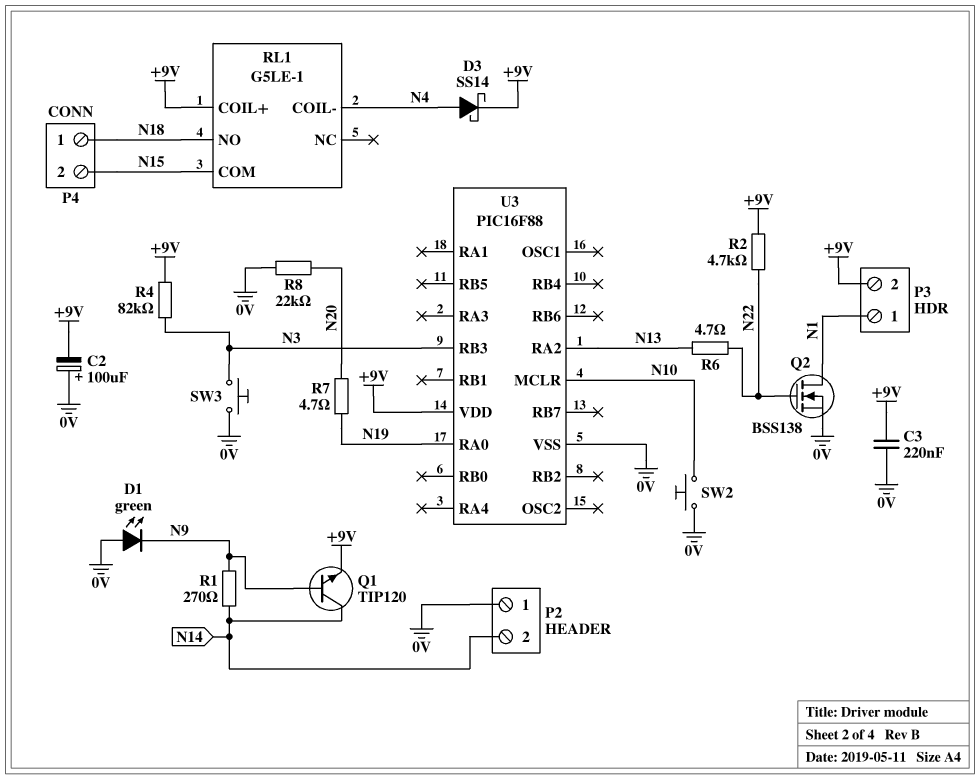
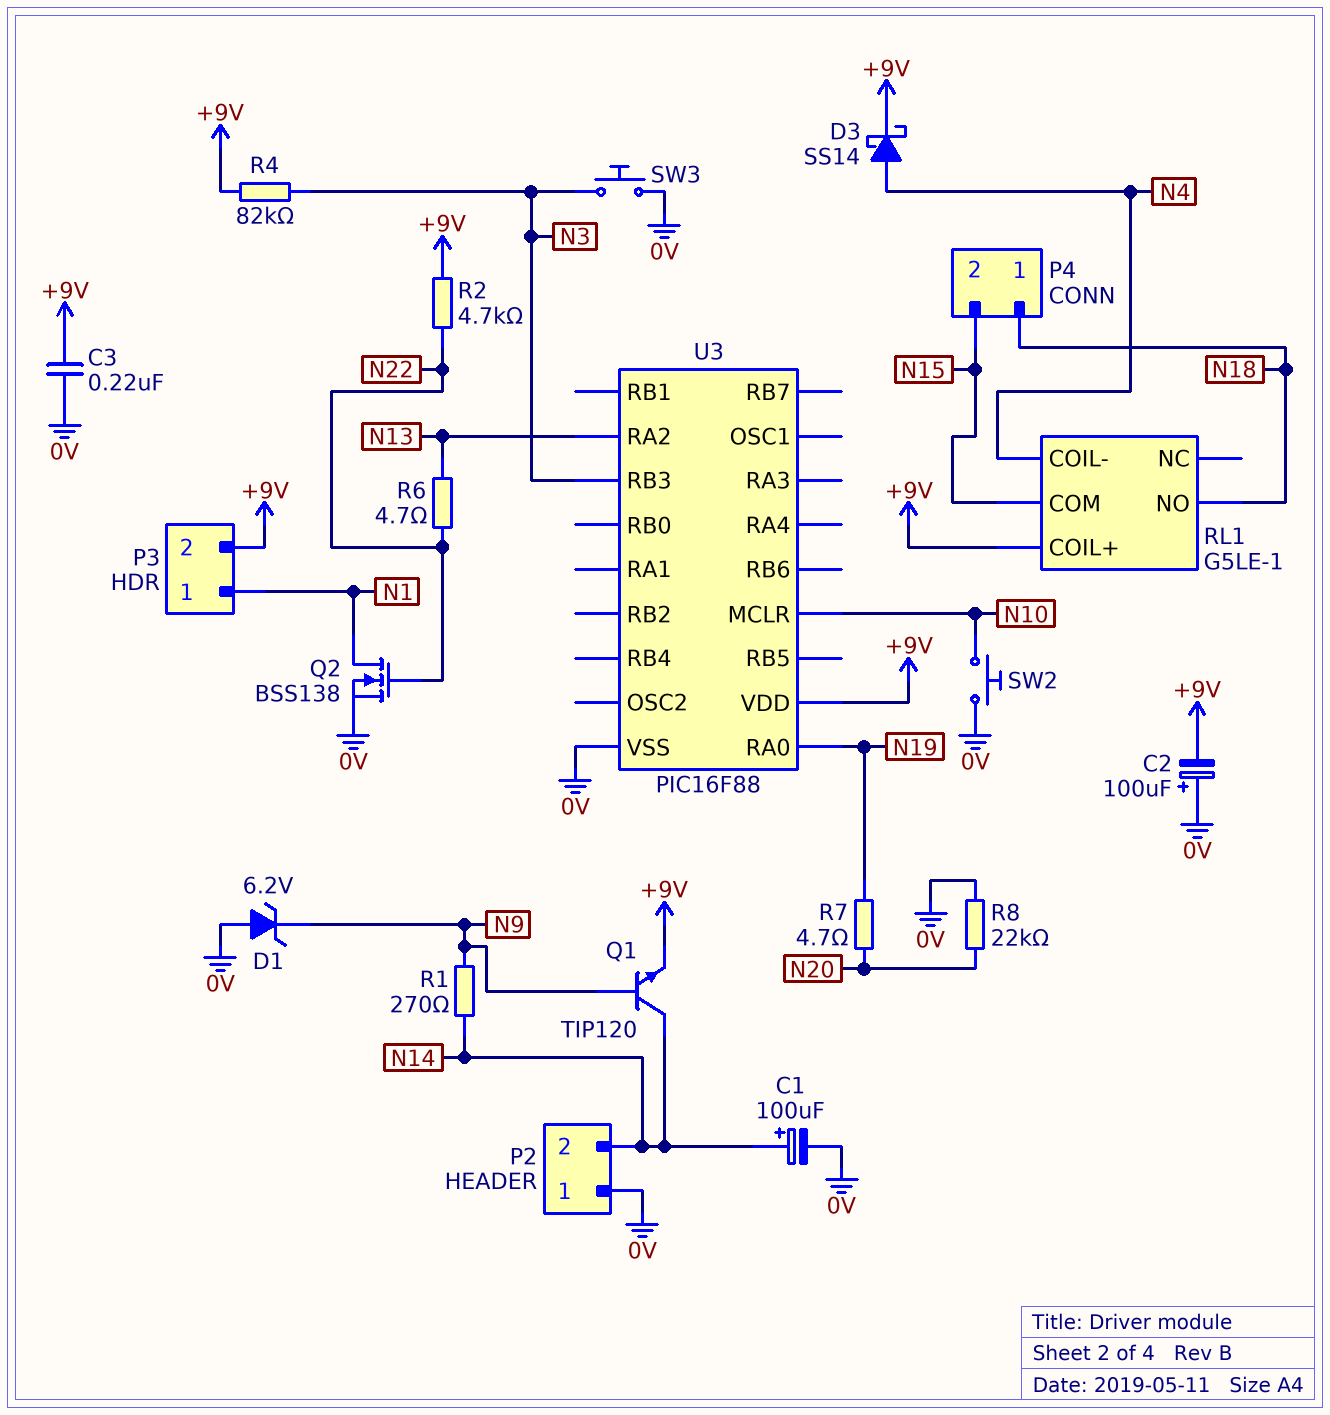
C1: none -> 100uF (plus N14, minus 0V)
D1: LED green (A 0V, K N9) -> zener 6.2V (A 0V, K N9)

